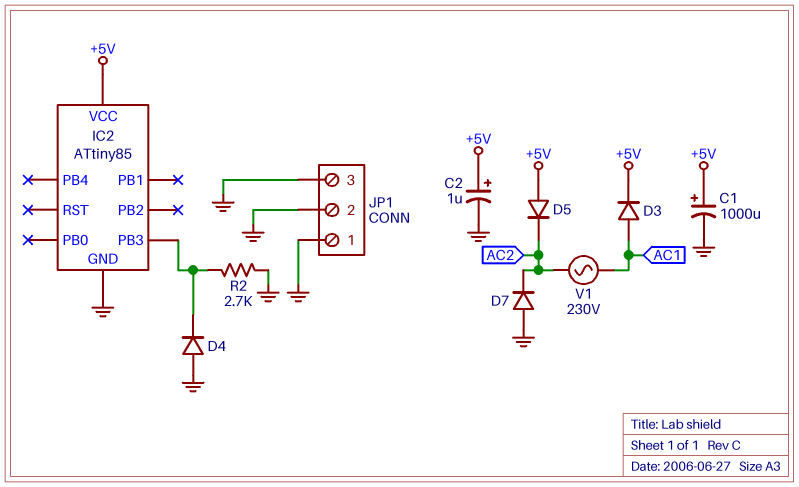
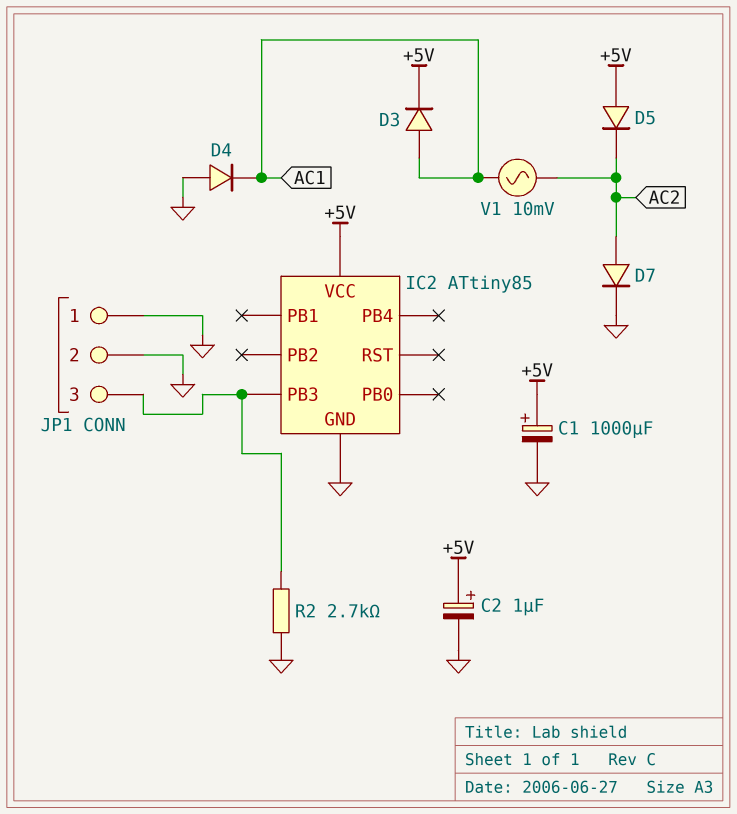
D4: diode (A GND, K IC2/PB3) -> diode (A GND, K AC1)
D7: diode (A GND, K AC2) -> diode (A AC2, K GND)
JP1 pin 3: GND -> IC2/PB3
V1: AC 230V (AC1, AC2) -> AC 10mV (AC1, AC2)

